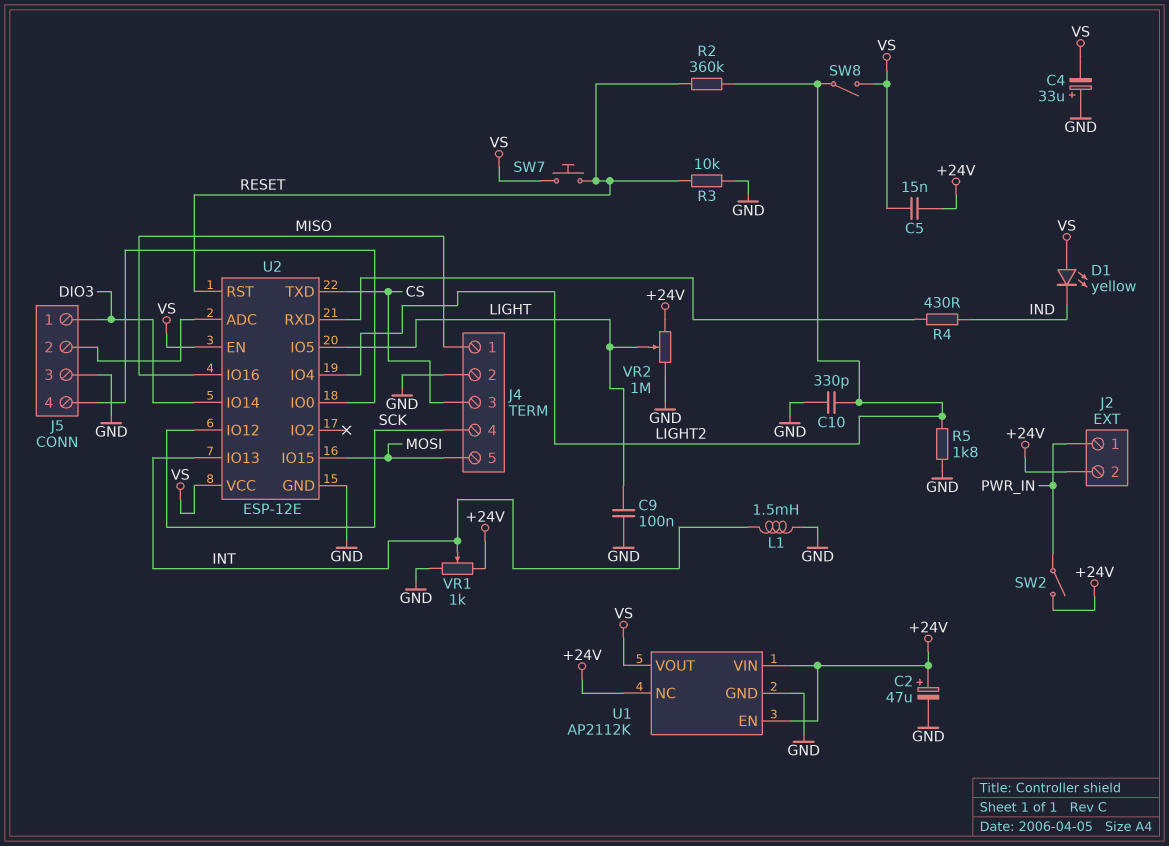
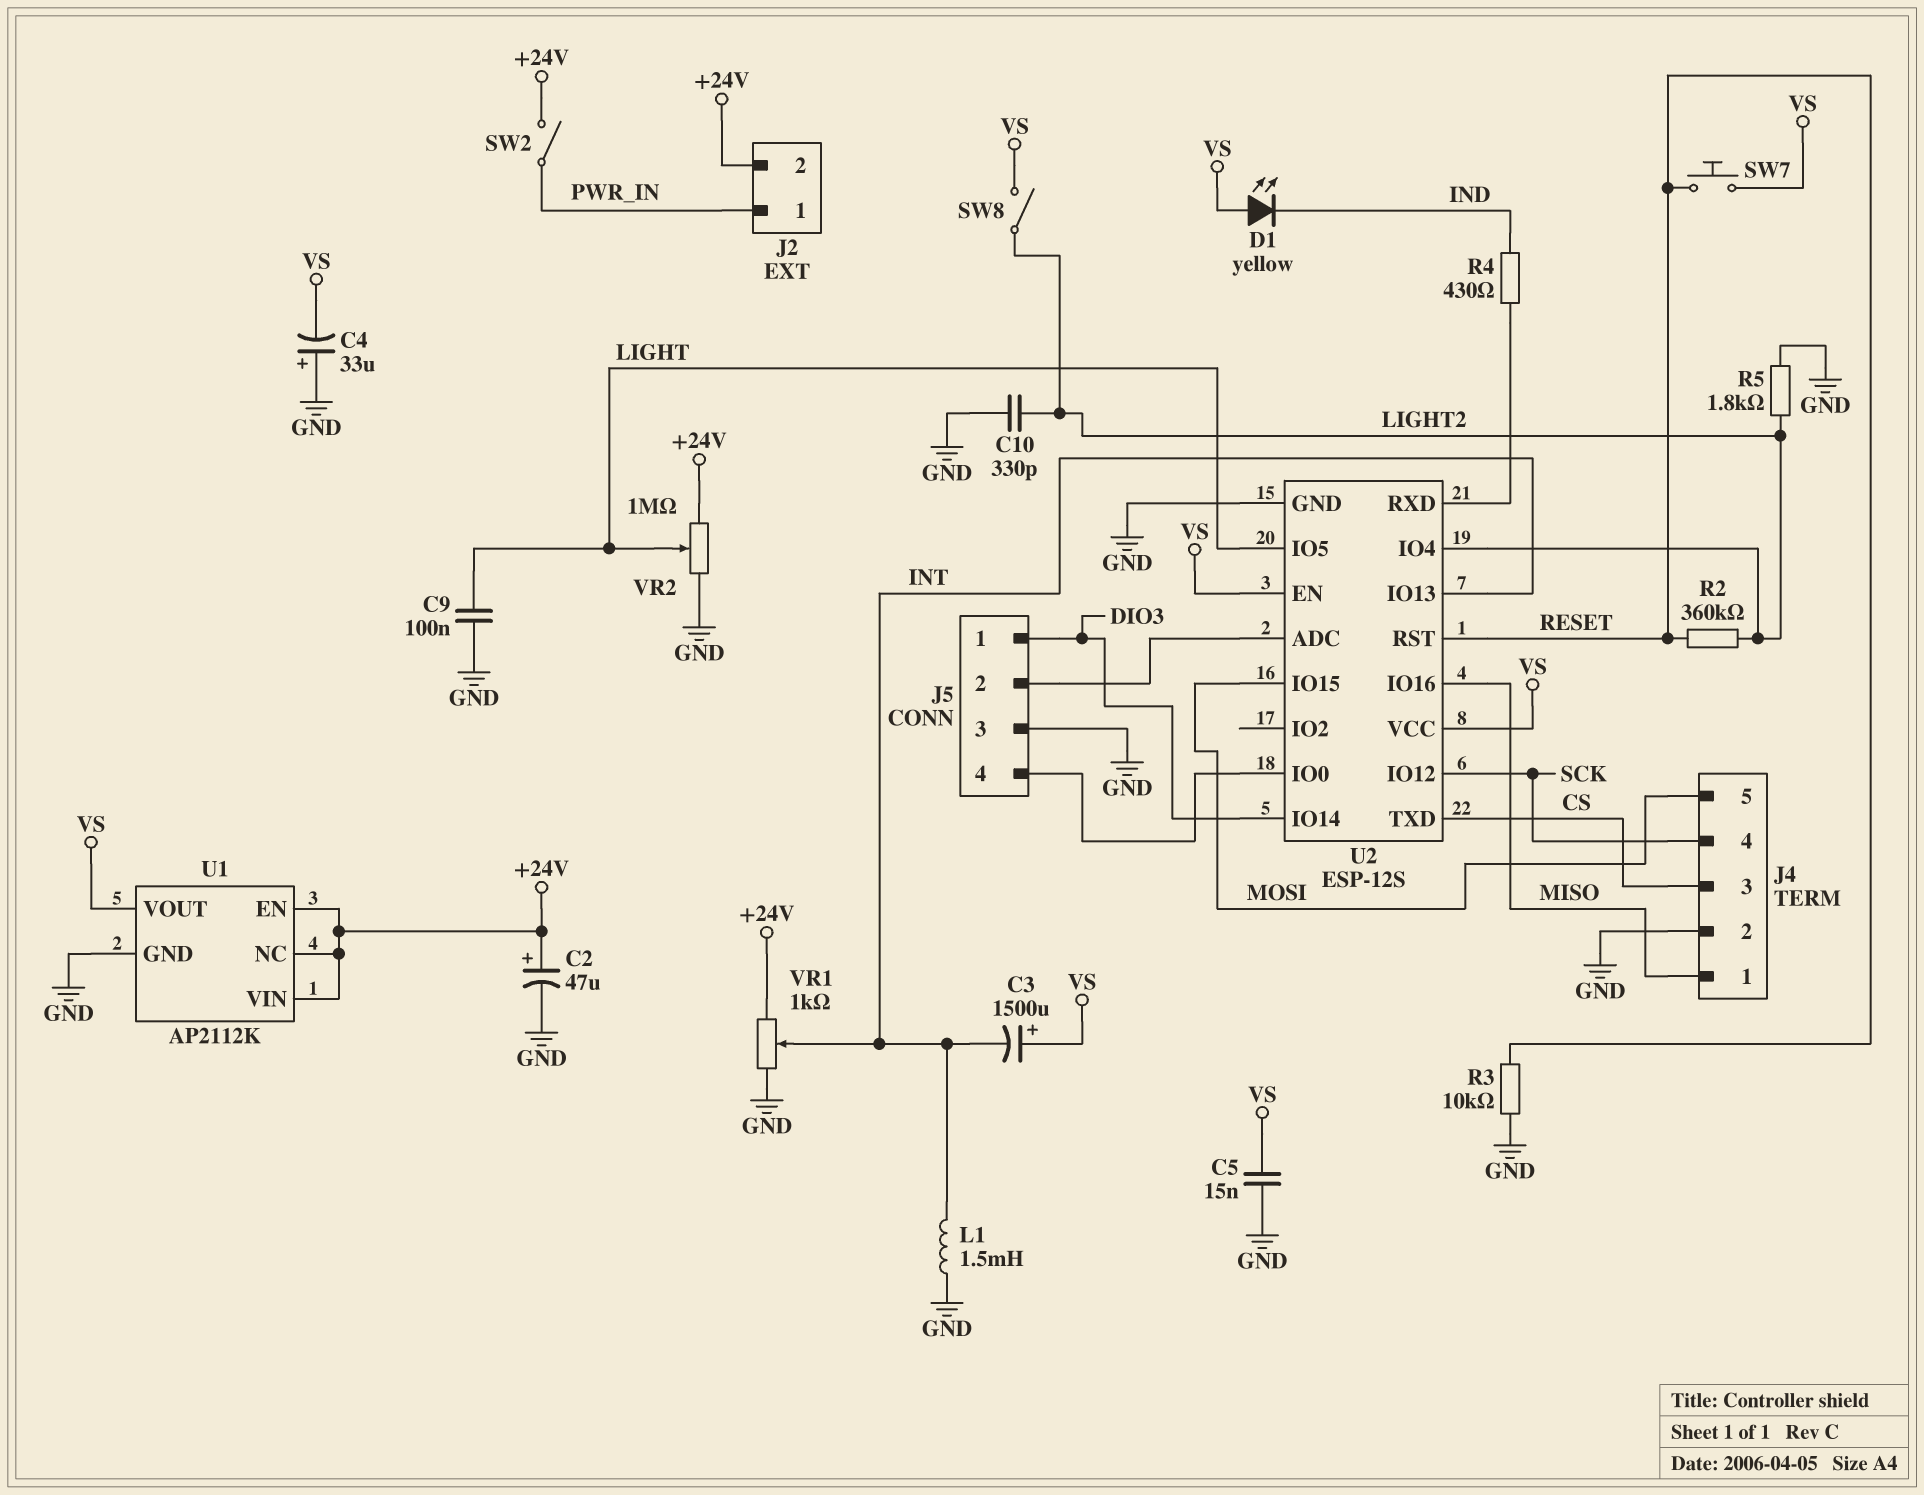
C3: none -> 1500uF (plus VS, minus INT)
C5: 15nF (+24V, VS) -> 15nF (GND, VS)
U2: ESP-12E -> ESP-12S

